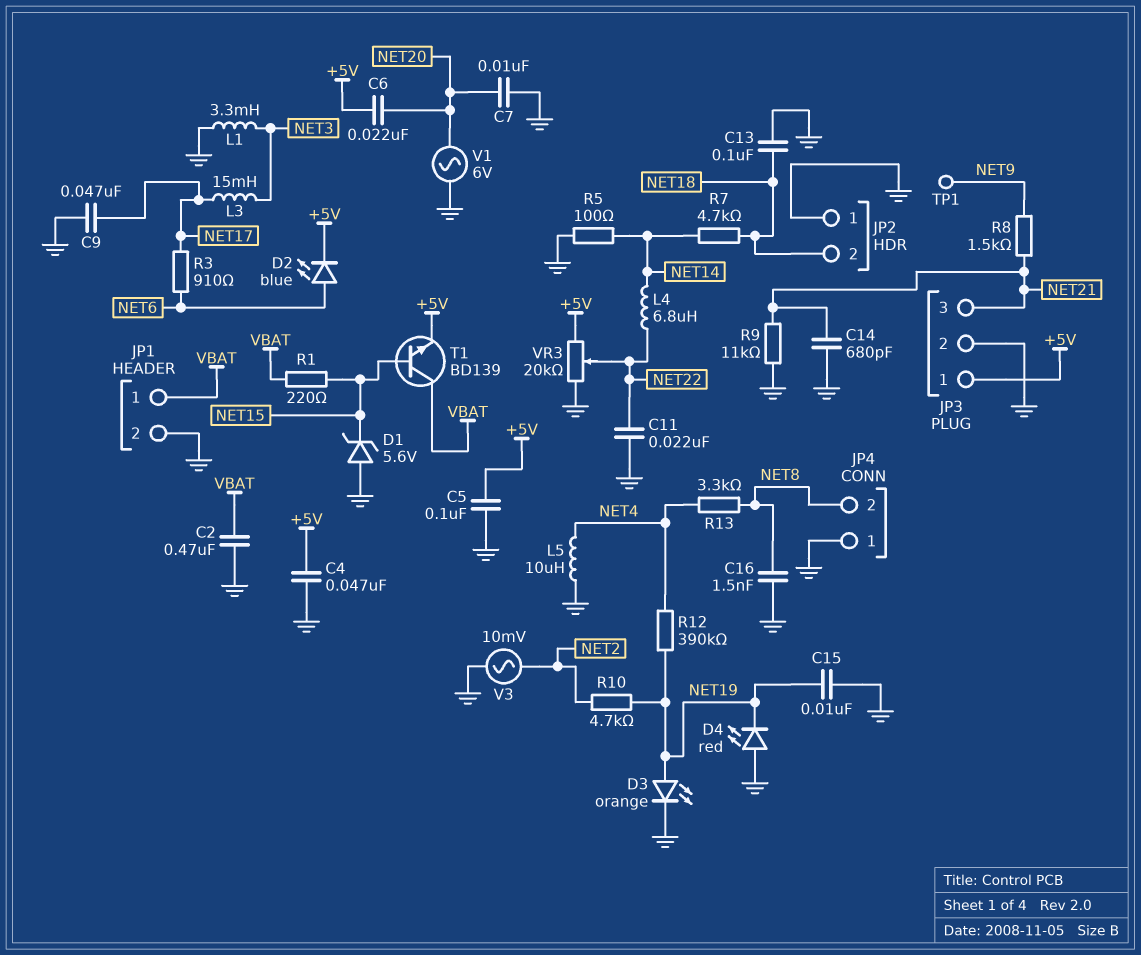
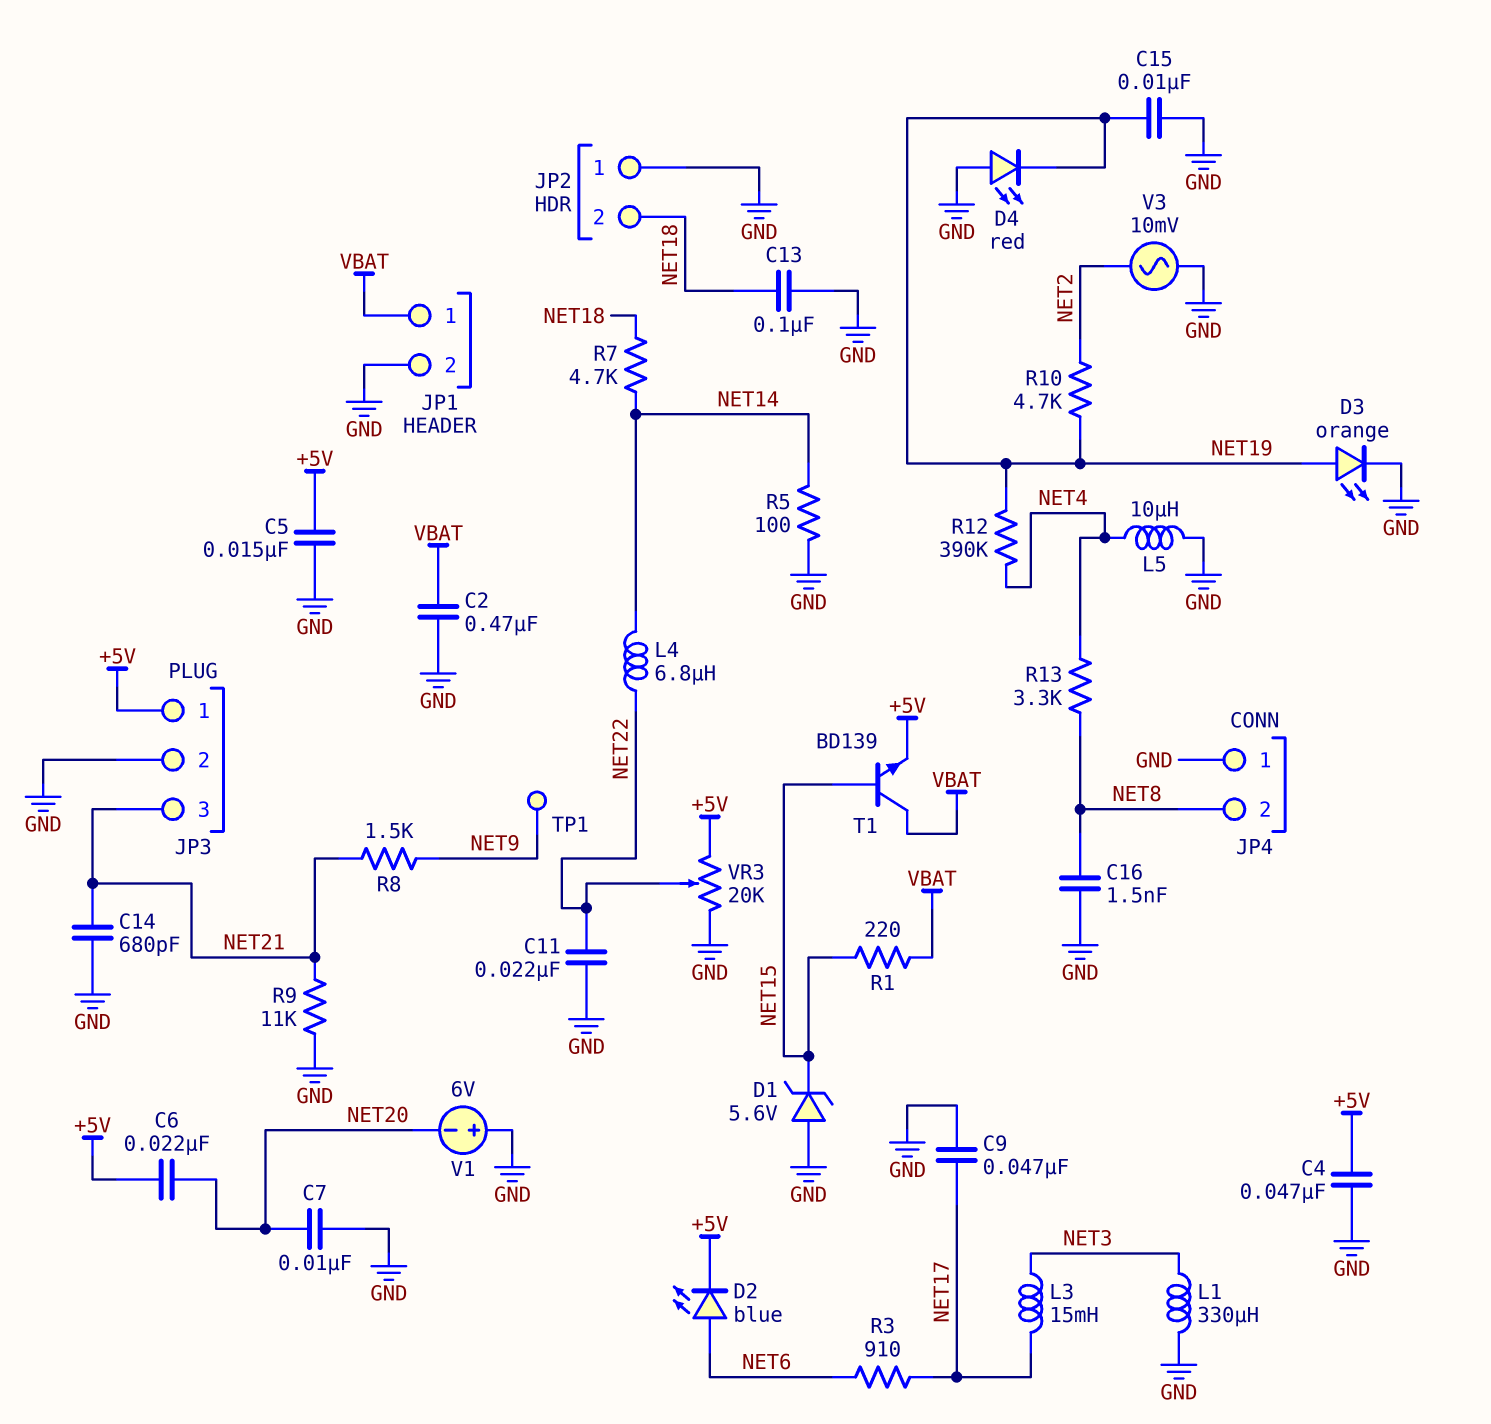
C5: 100nF (+5V, GND) -> 15nF (+5V, GND)
L1: 3.3mH (GND, NET3) -> 330uH (GND, NET3)
V1: AC 6V (GND, NET20) -> 6V (plus GND, minus NET20)

